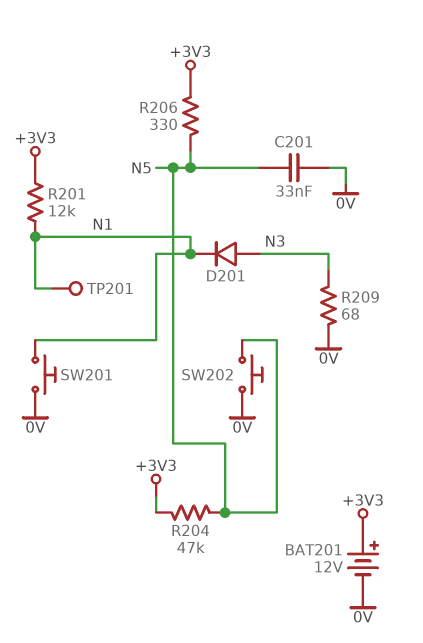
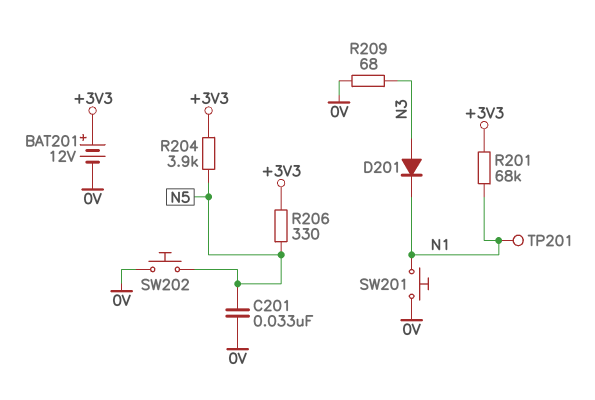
R201: 12k (+3V3, N1) -> 68k (+3V3, N1)
R204: 47k (+3V3, N5) -> 3.9k (+3V3, N5)

